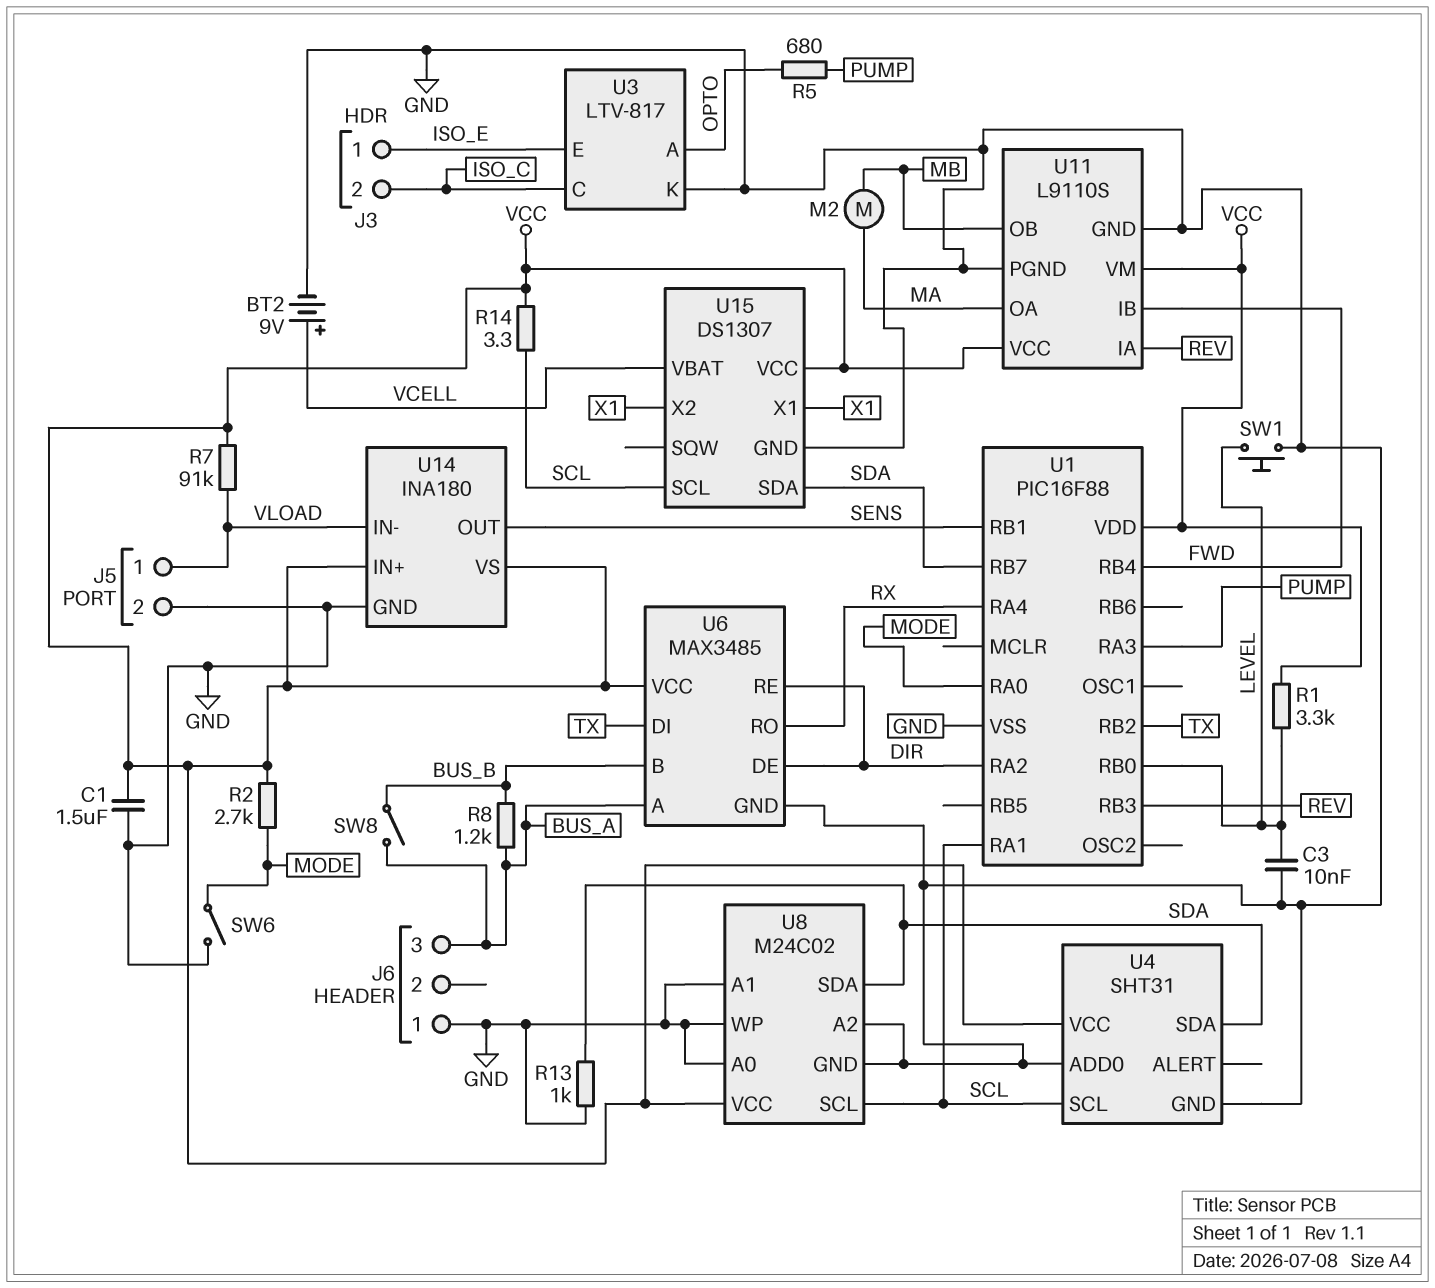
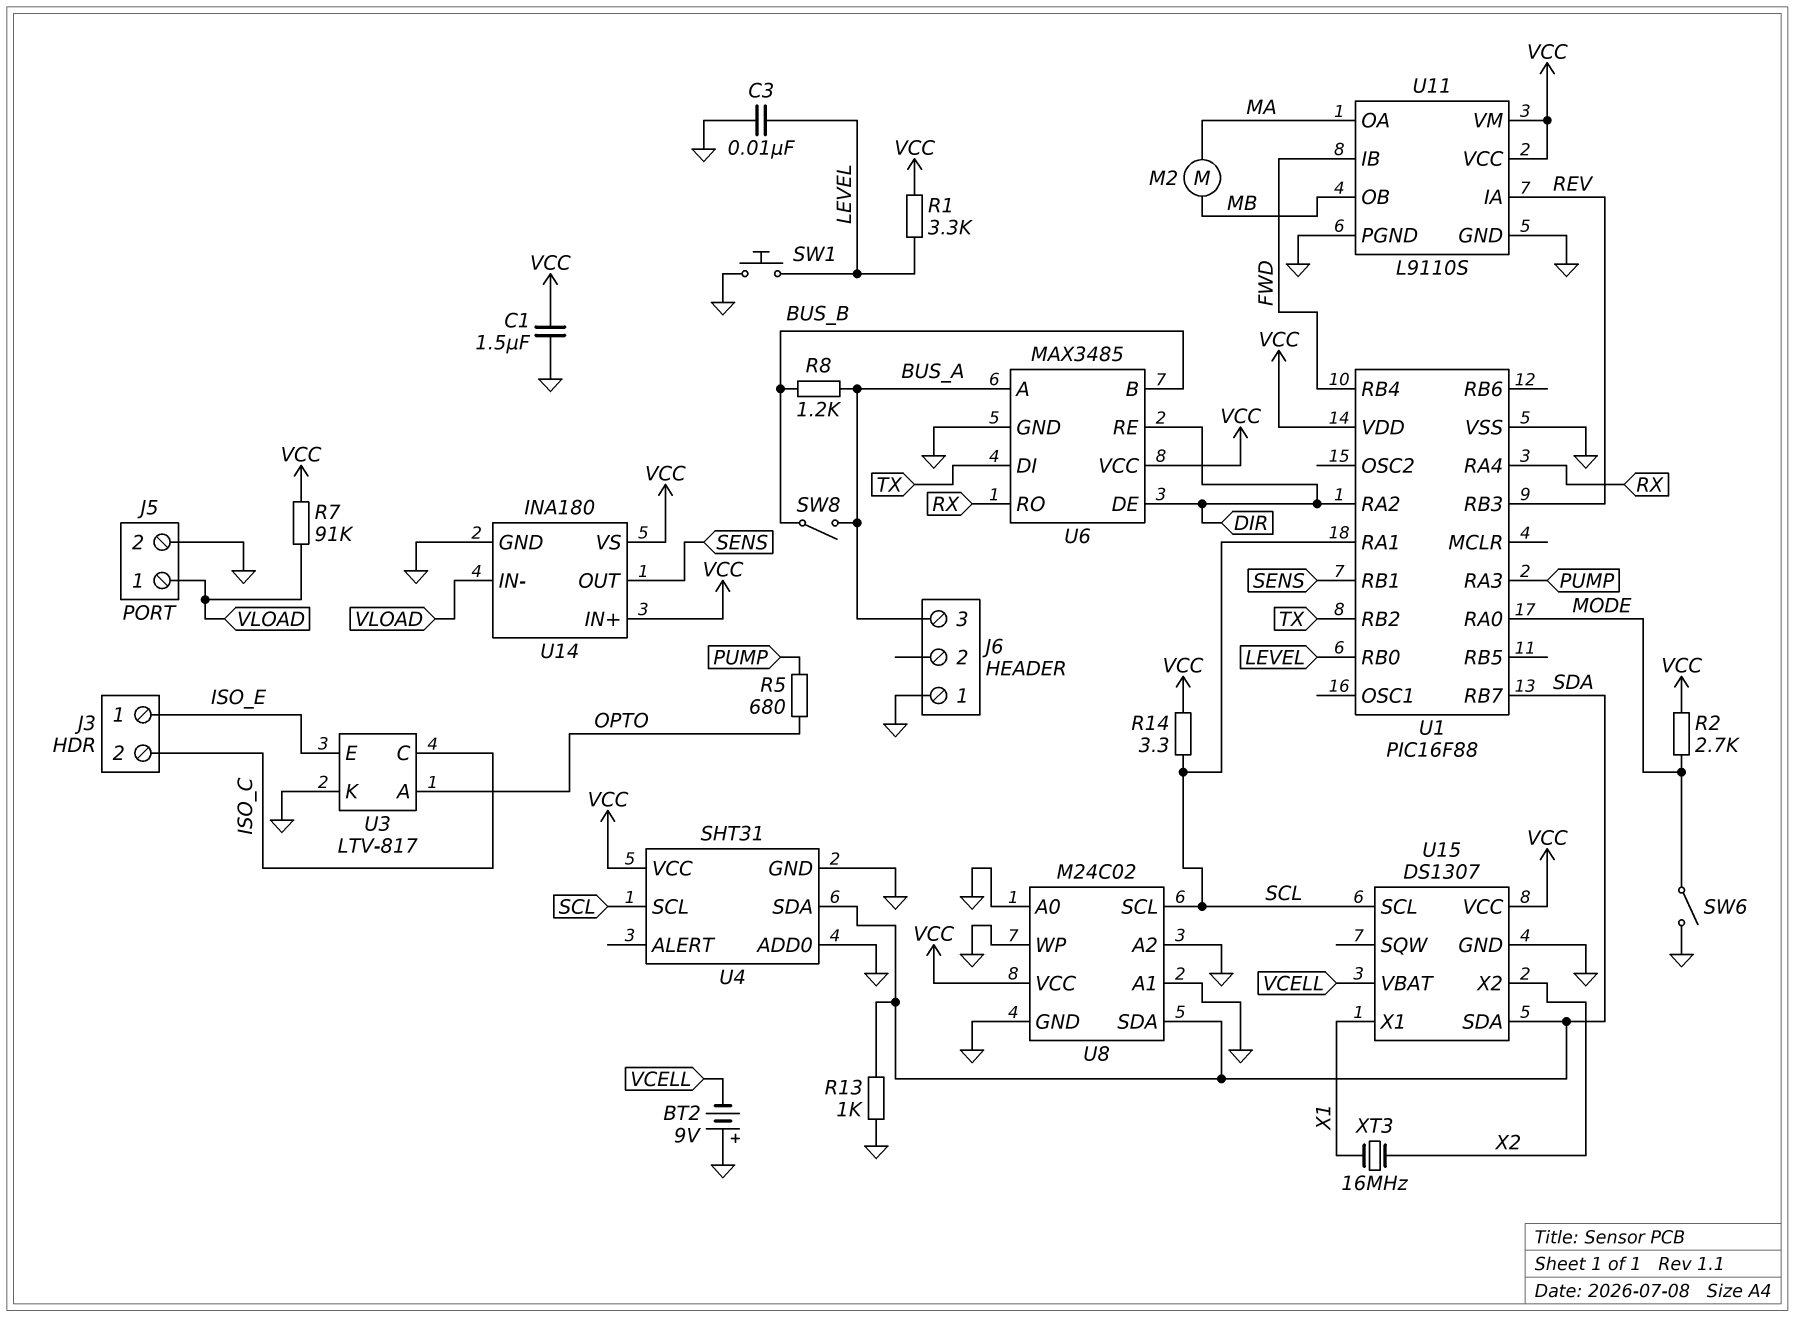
BT2: 9V (plus VCELL, minus GND) -> 9V (plus GND, minus VCELL)
U15 pin X2: X1 -> X2
XT3: none -> 16MHz (X1, X2)

